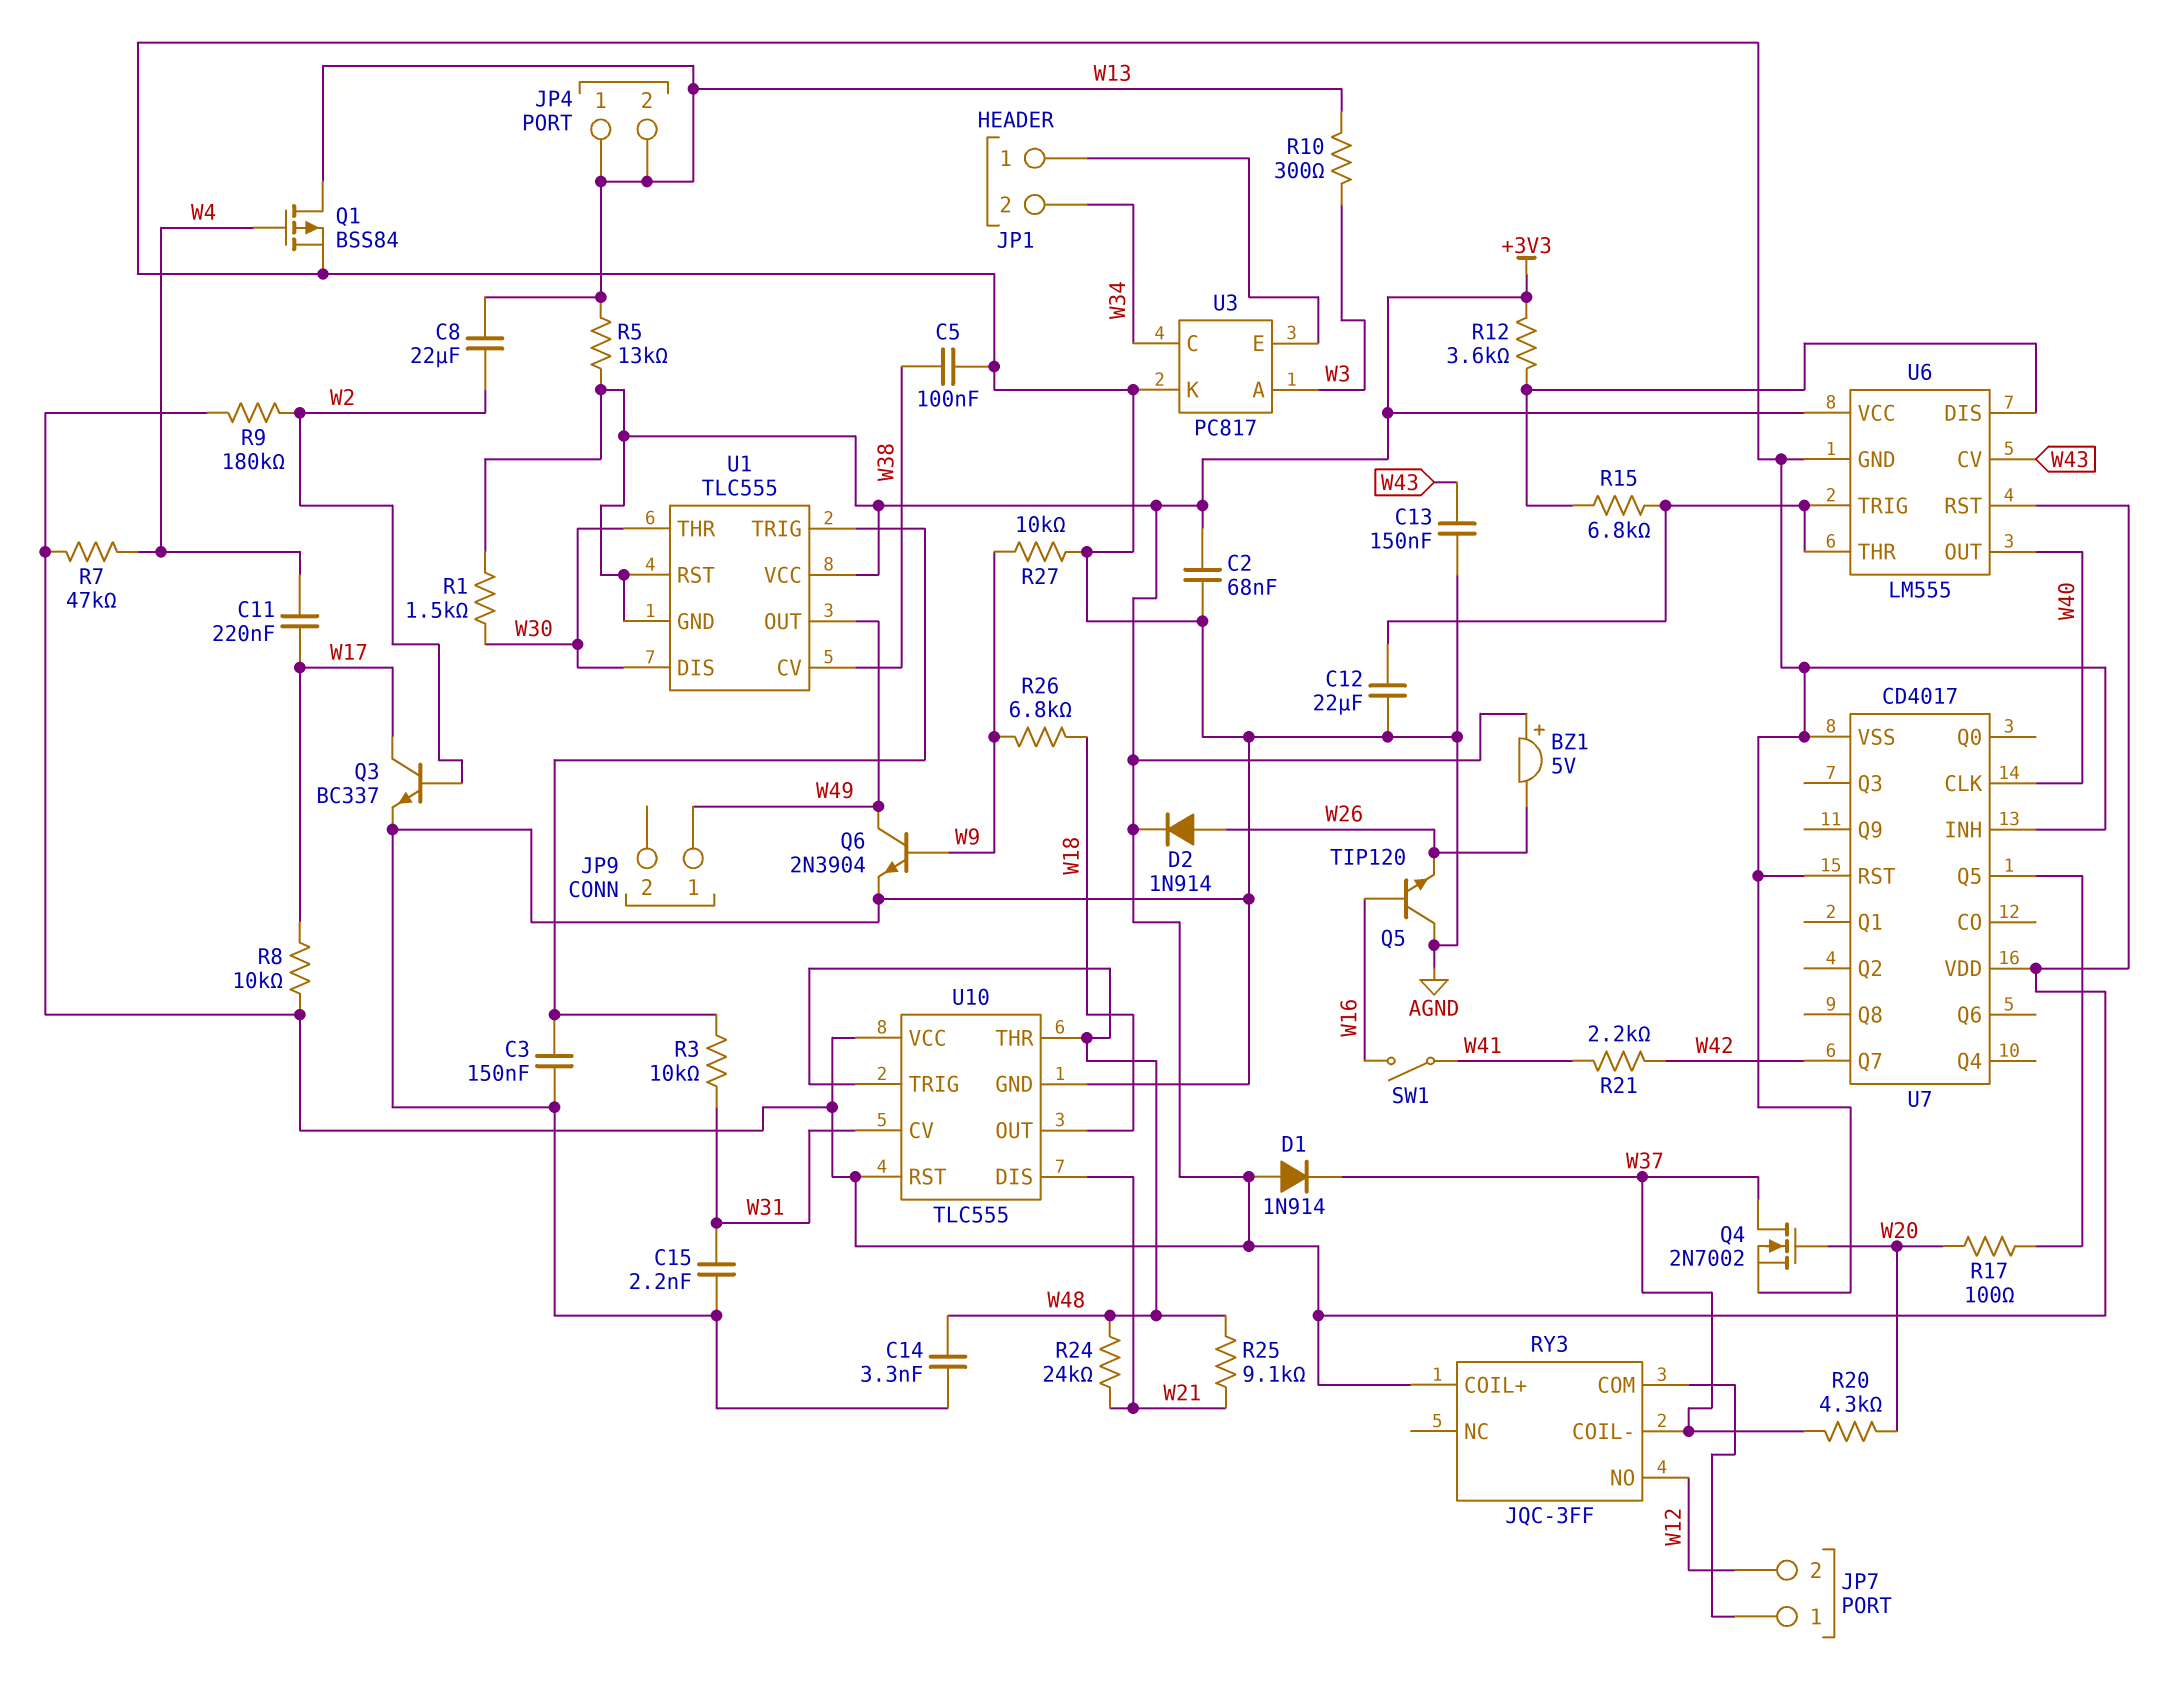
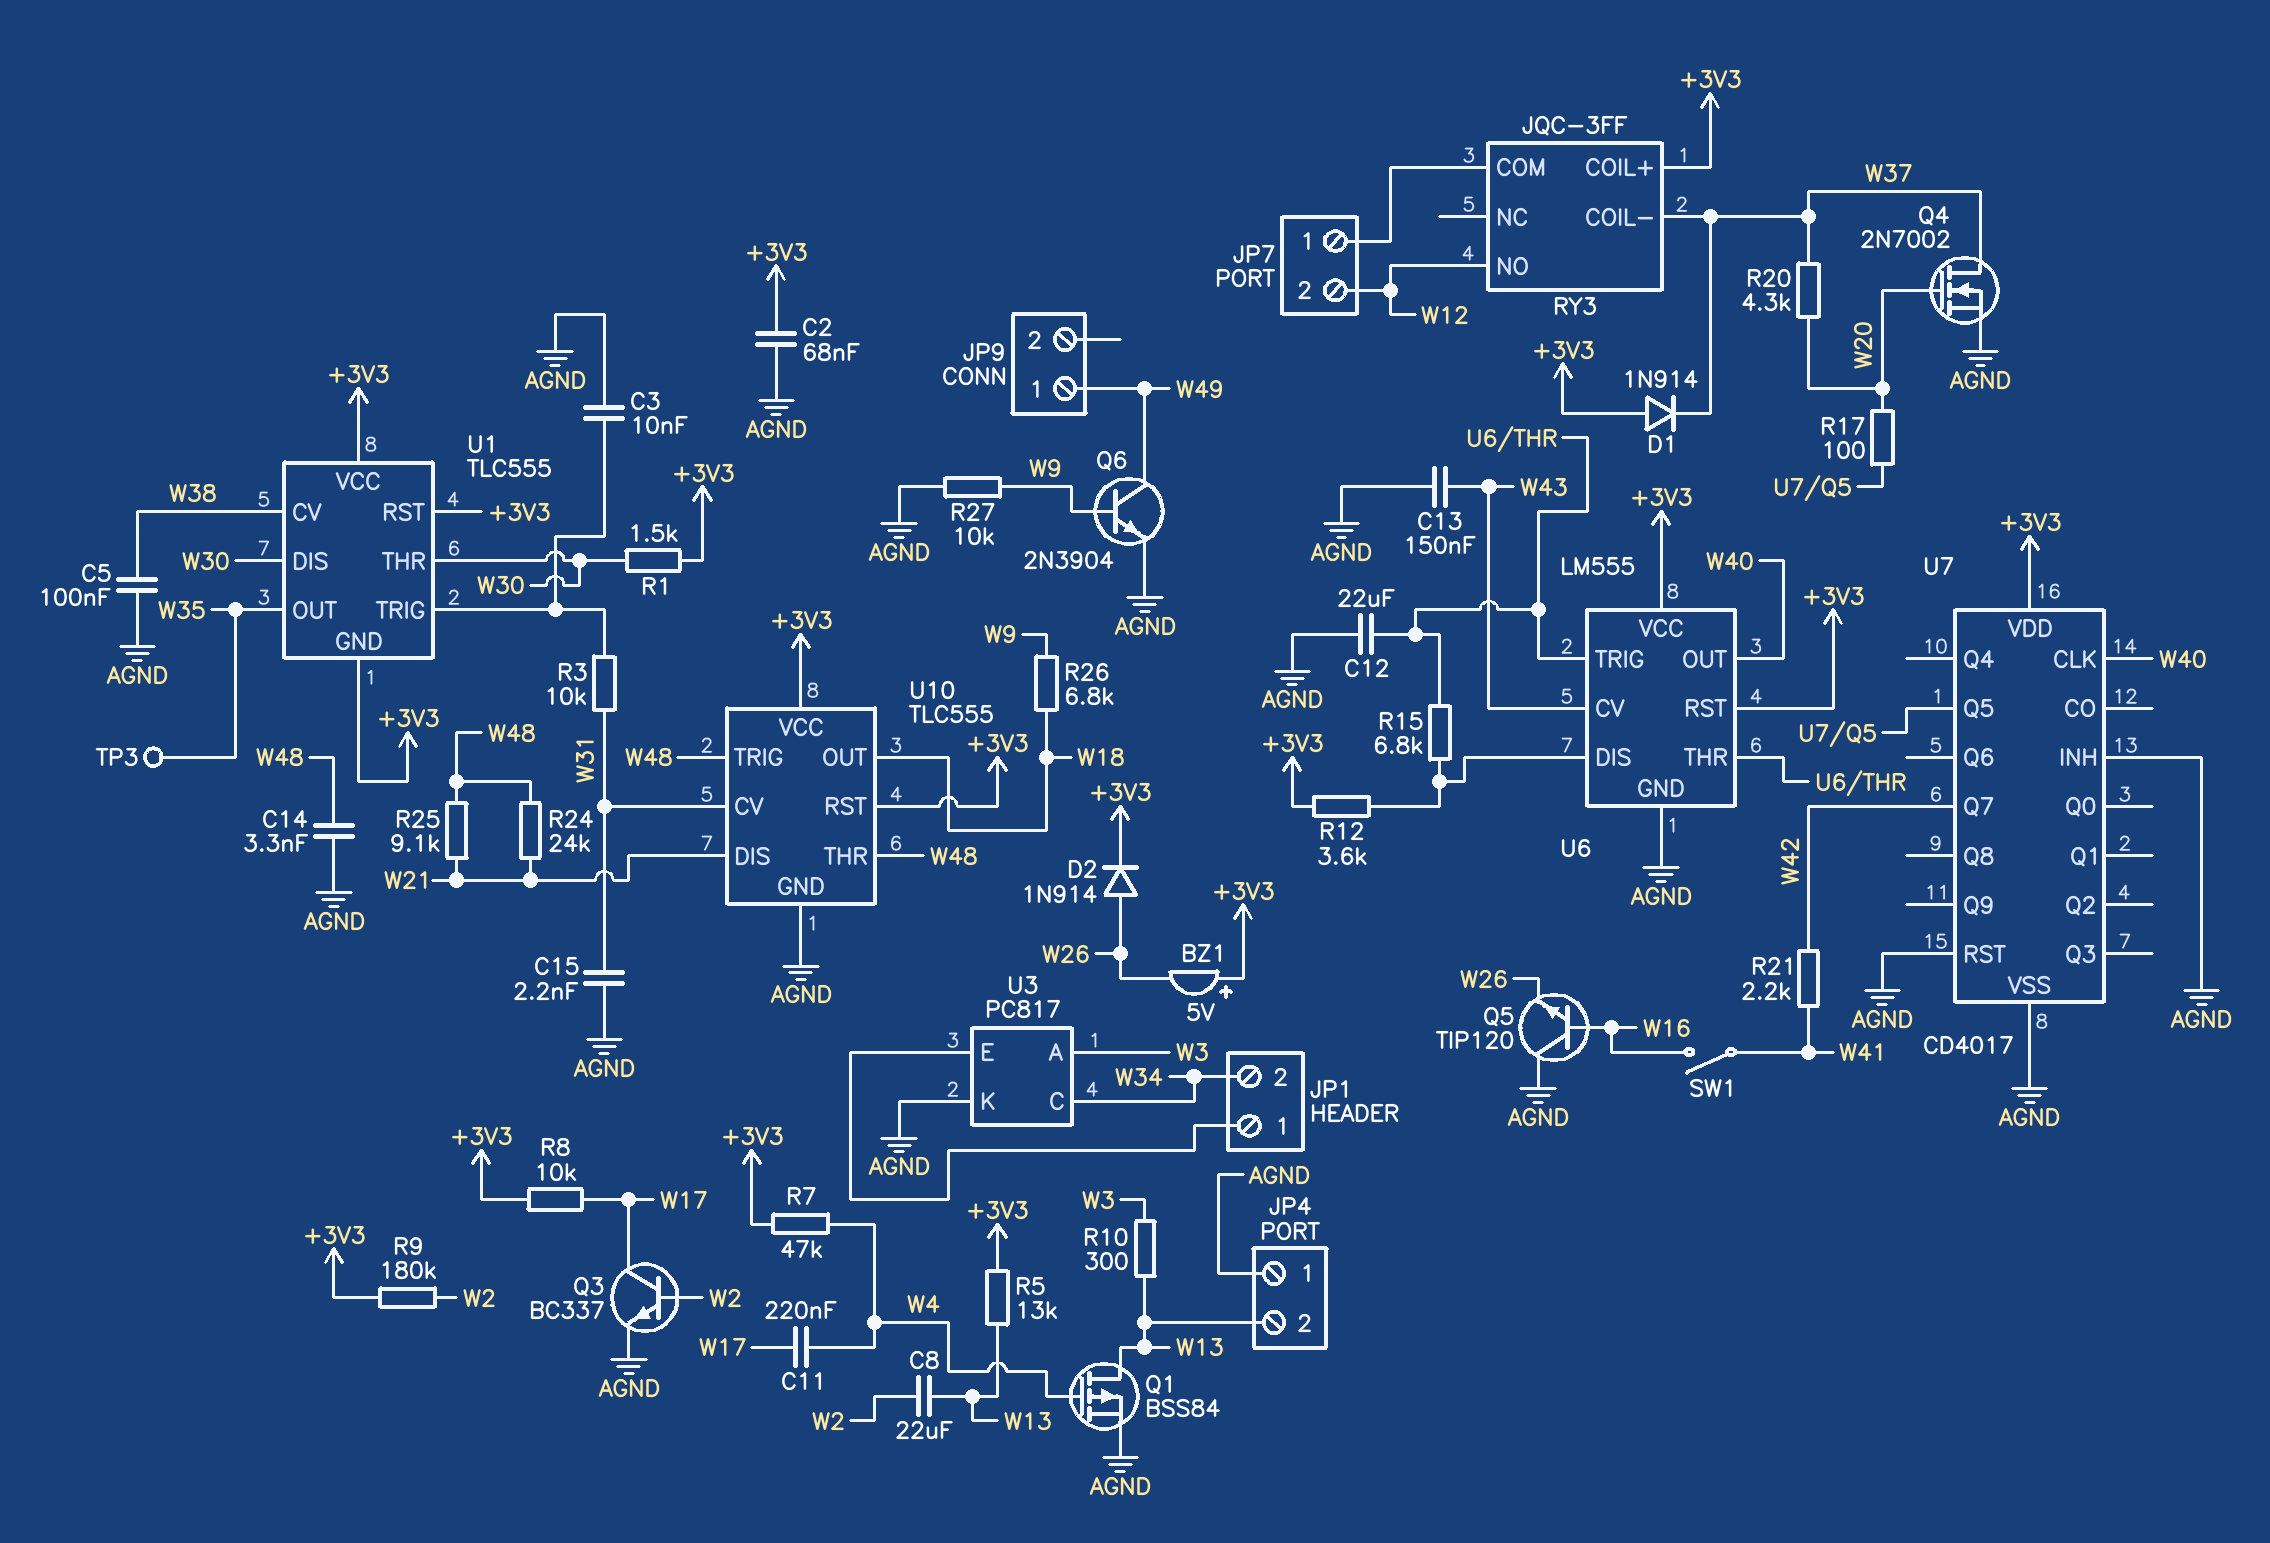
C3: 150nF (AGND, U1/TRIG) -> 10nF (AGND, U1/TRIG)
JP4 pin 1: W13 -> AGND
TP3: none -> test point (W35)
U1 pin OUT: W49 -> W35

